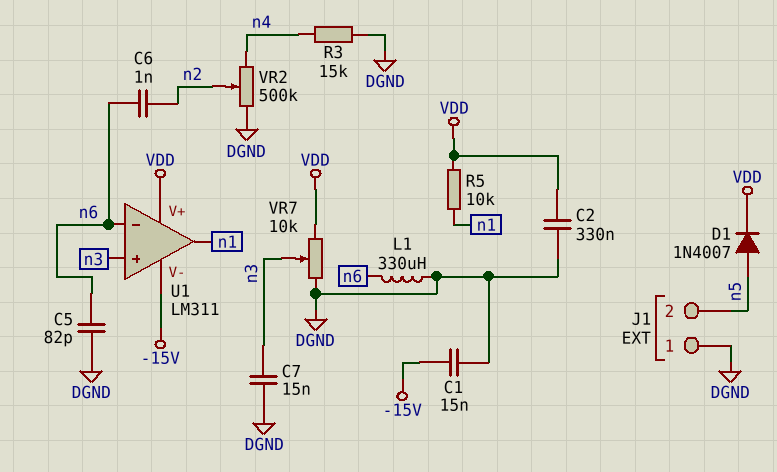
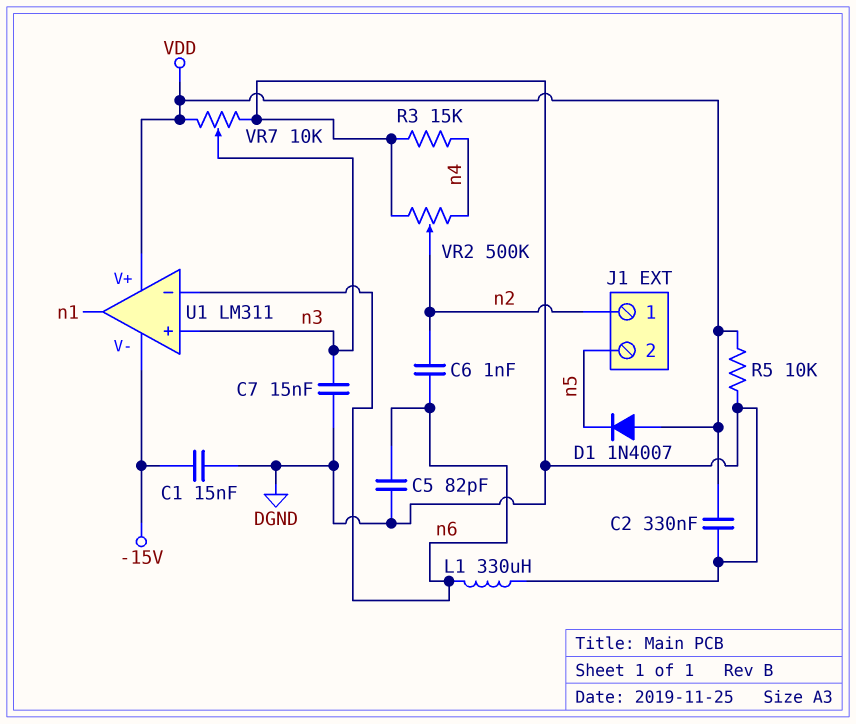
D1: diode 1N4007 (A n5, K VDD) -> diode 1N4007 (A VDD, K n5)
J1 pin 1: DGND -> n2
R5: 10k (VDD, n1) -> 10k (DGND, VDD)

